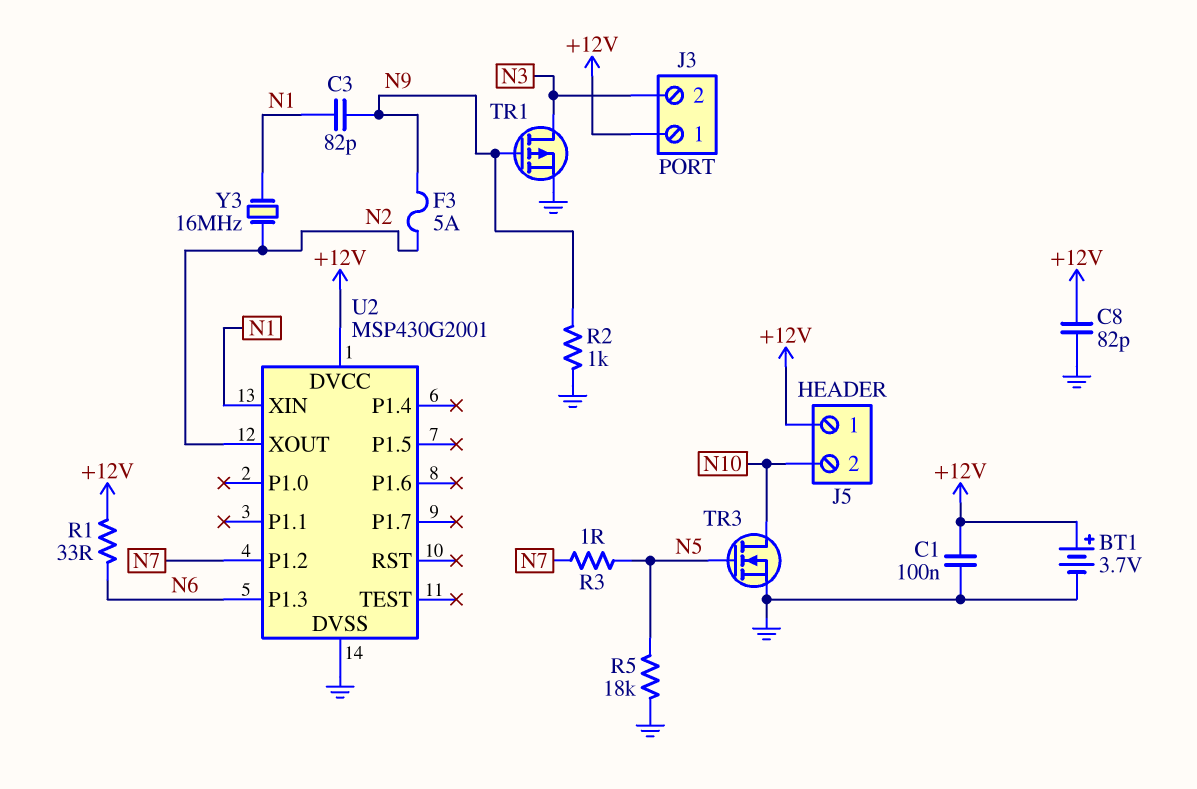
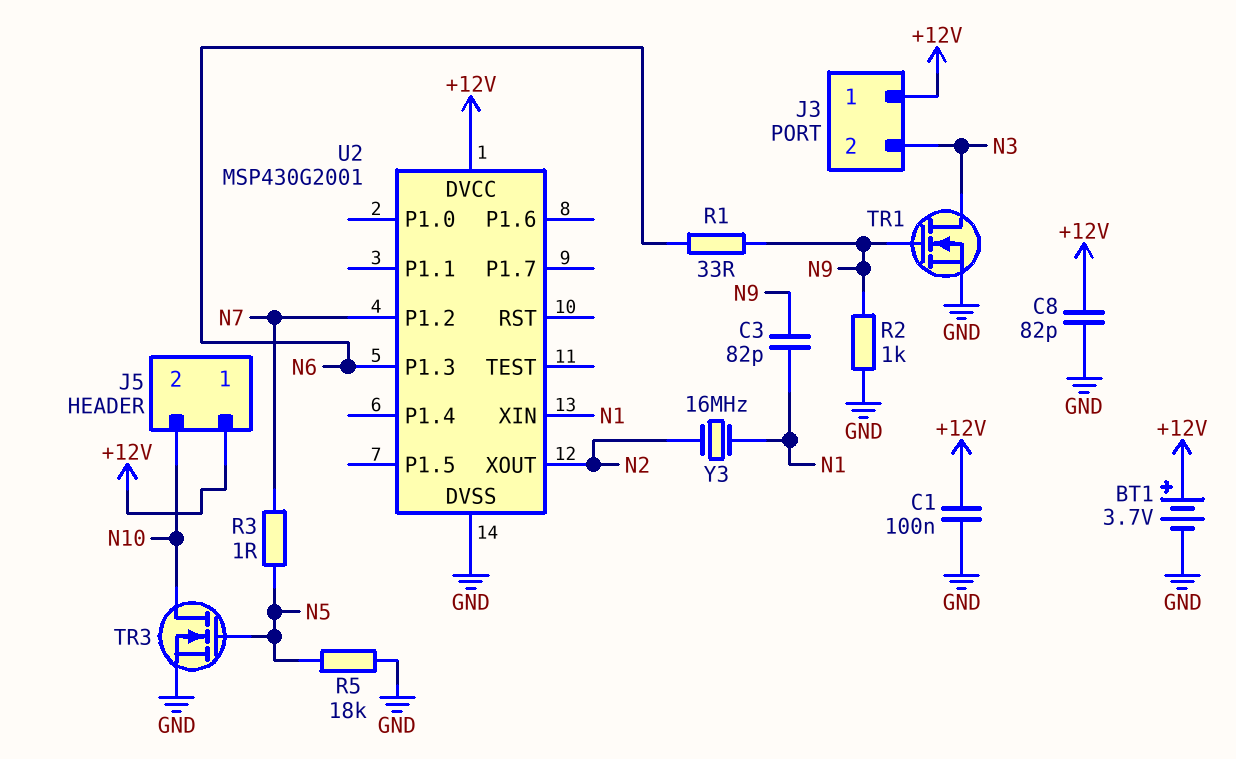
F3: 5A (N2, N9) -> none
R1: 33 (+12V, N6) -> 33 (N6, N9)
TR1: PMOS (G N9, D N3, S GND) -> NMOS (G N9, D N3, S GND)

